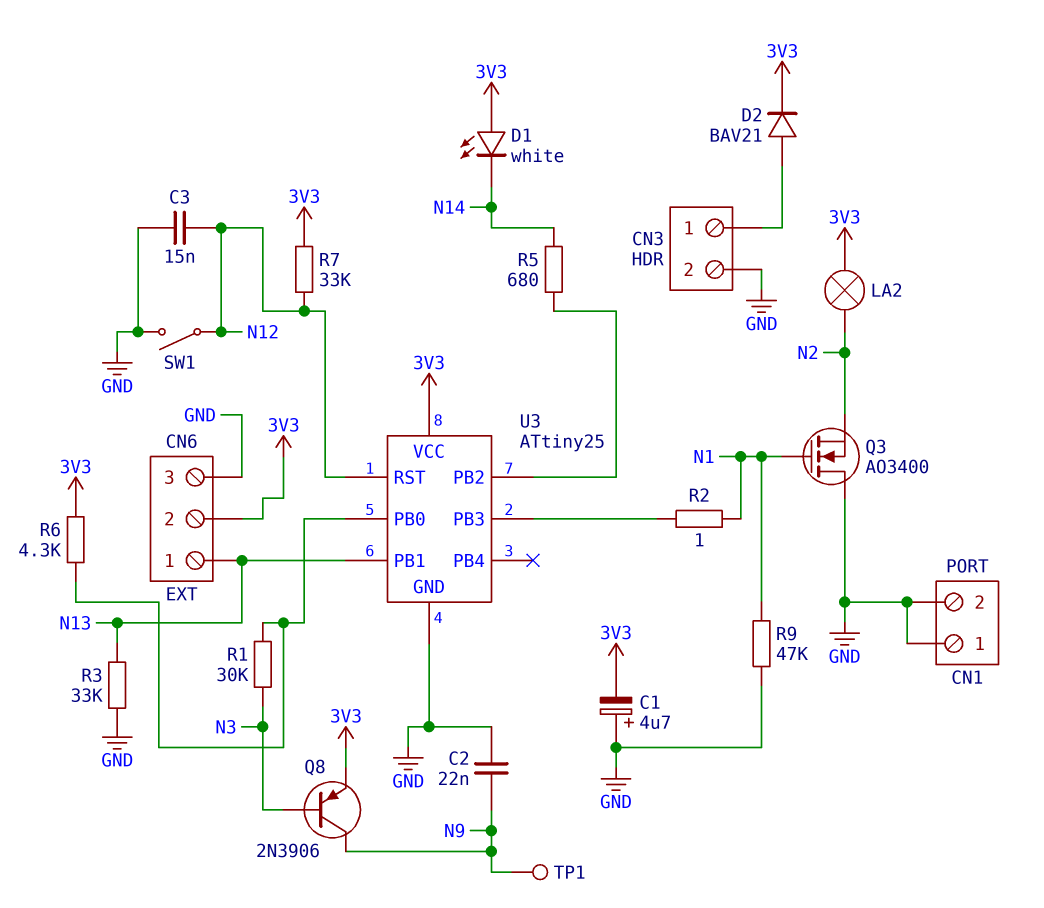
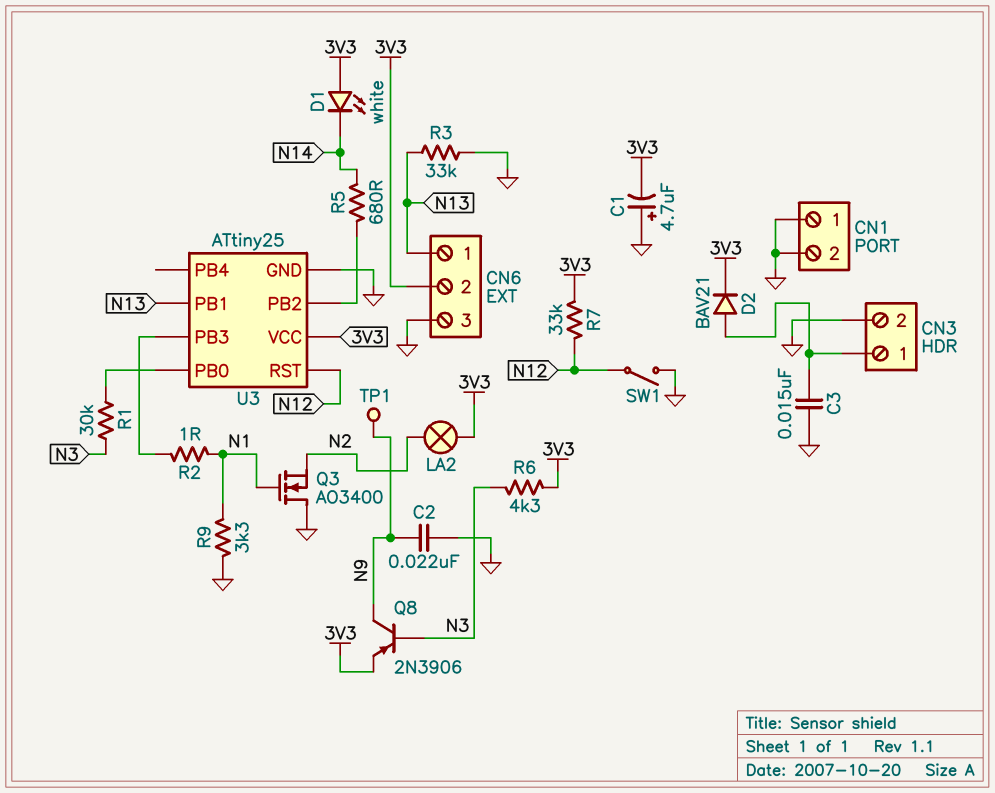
C3: 15nF (GND, N12) -> 15nF (CN3/1, GND)
R6: 4.3k (3V3, U3/PB0) -> 4.3k (3V3, N3)
R9: 47k (GND, N1) -> 3.3k (GND, N1)

